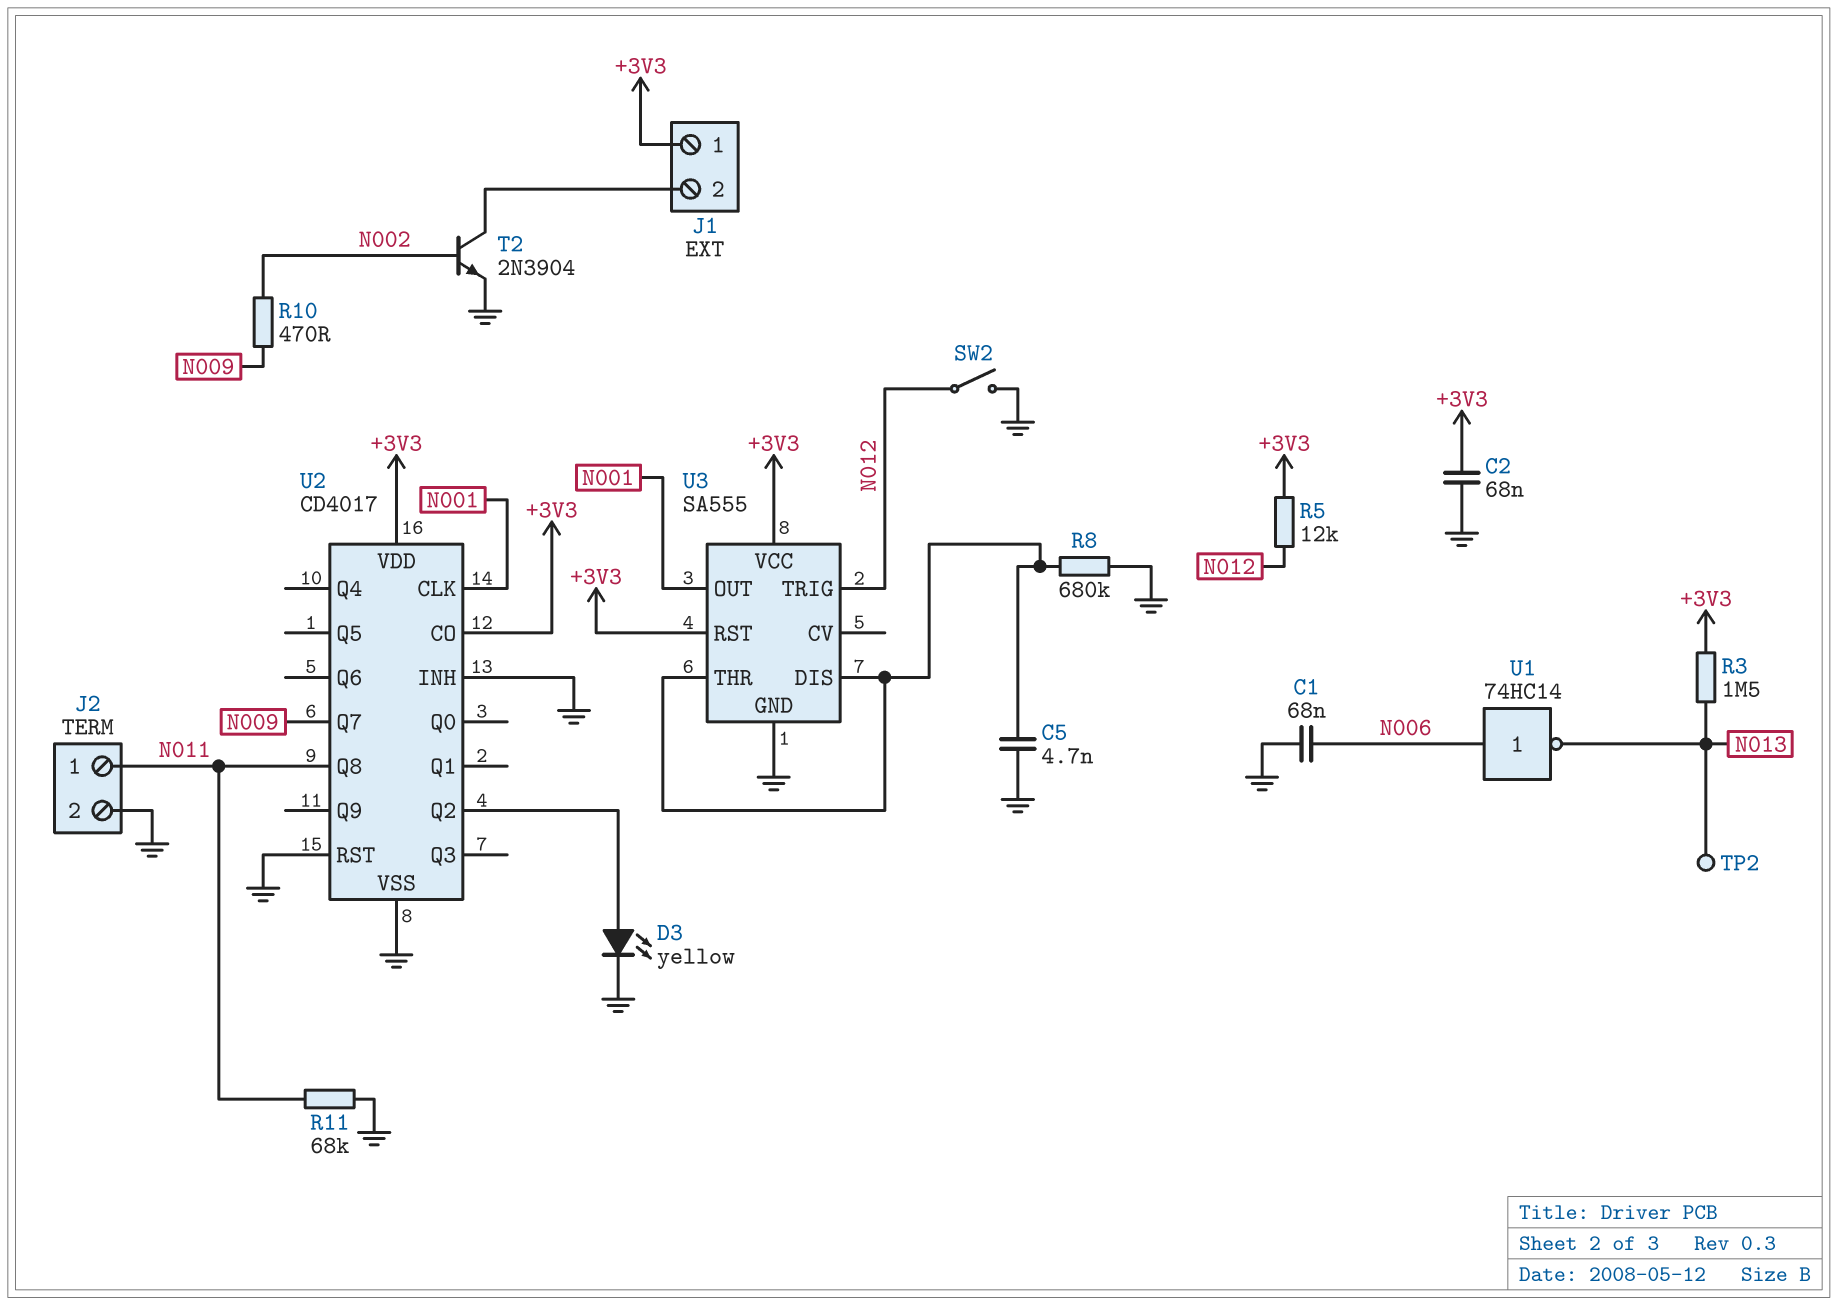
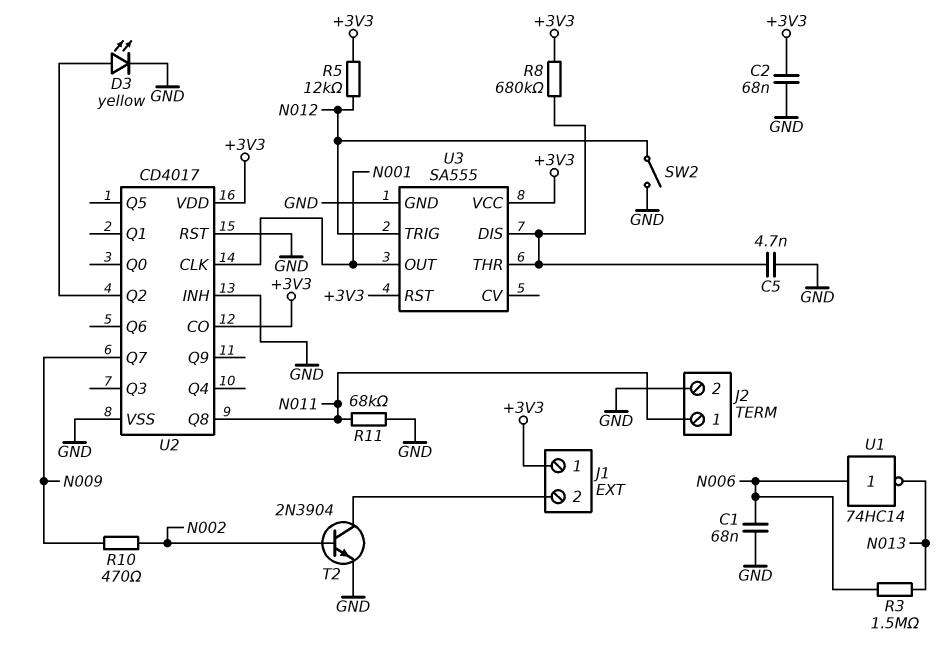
R3: 1.5M (+3V3, N013) -> 1.5M (N006, N013)
R8: 680k (GND, U3/DIS) -> 680k (+3V3, U3/DIS)
TP2: test point (N013) -> none

